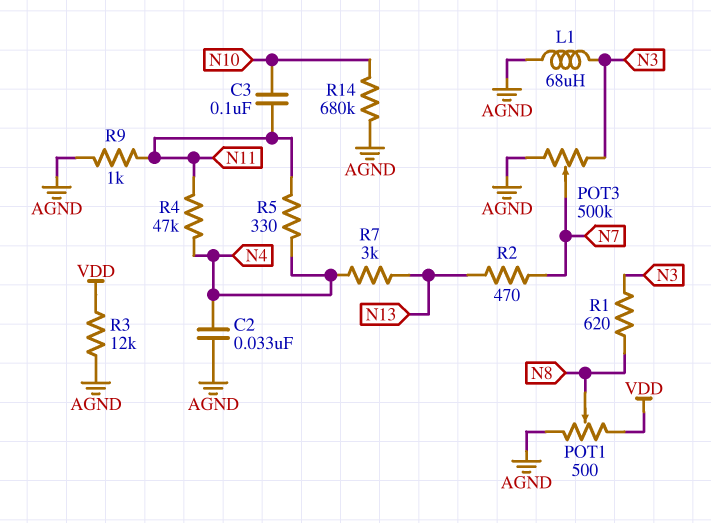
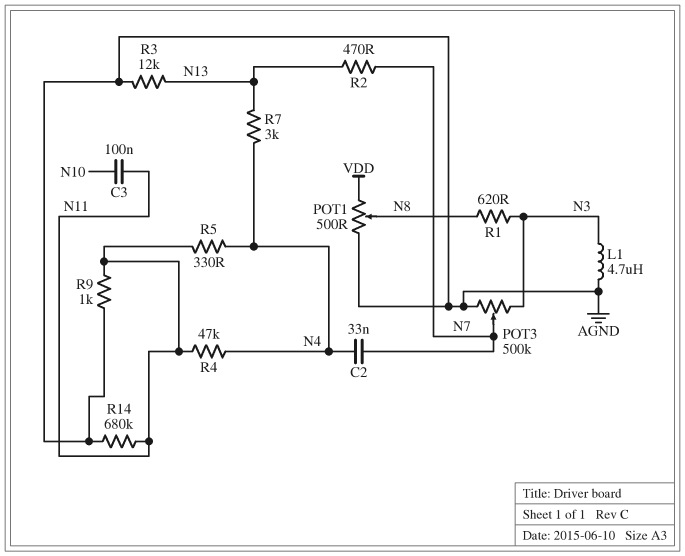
C2: 33nF (AGND, N4) -> 33nF (N4, N7)
L1: 68uH (AGND, N3) -> 4.7uH (AGND, N3)
R3: 12k (AGND, VDD) -> 12k (AGND, N13)
R14: 680k (AGND, N10) -> 680k (AGND, N11)

